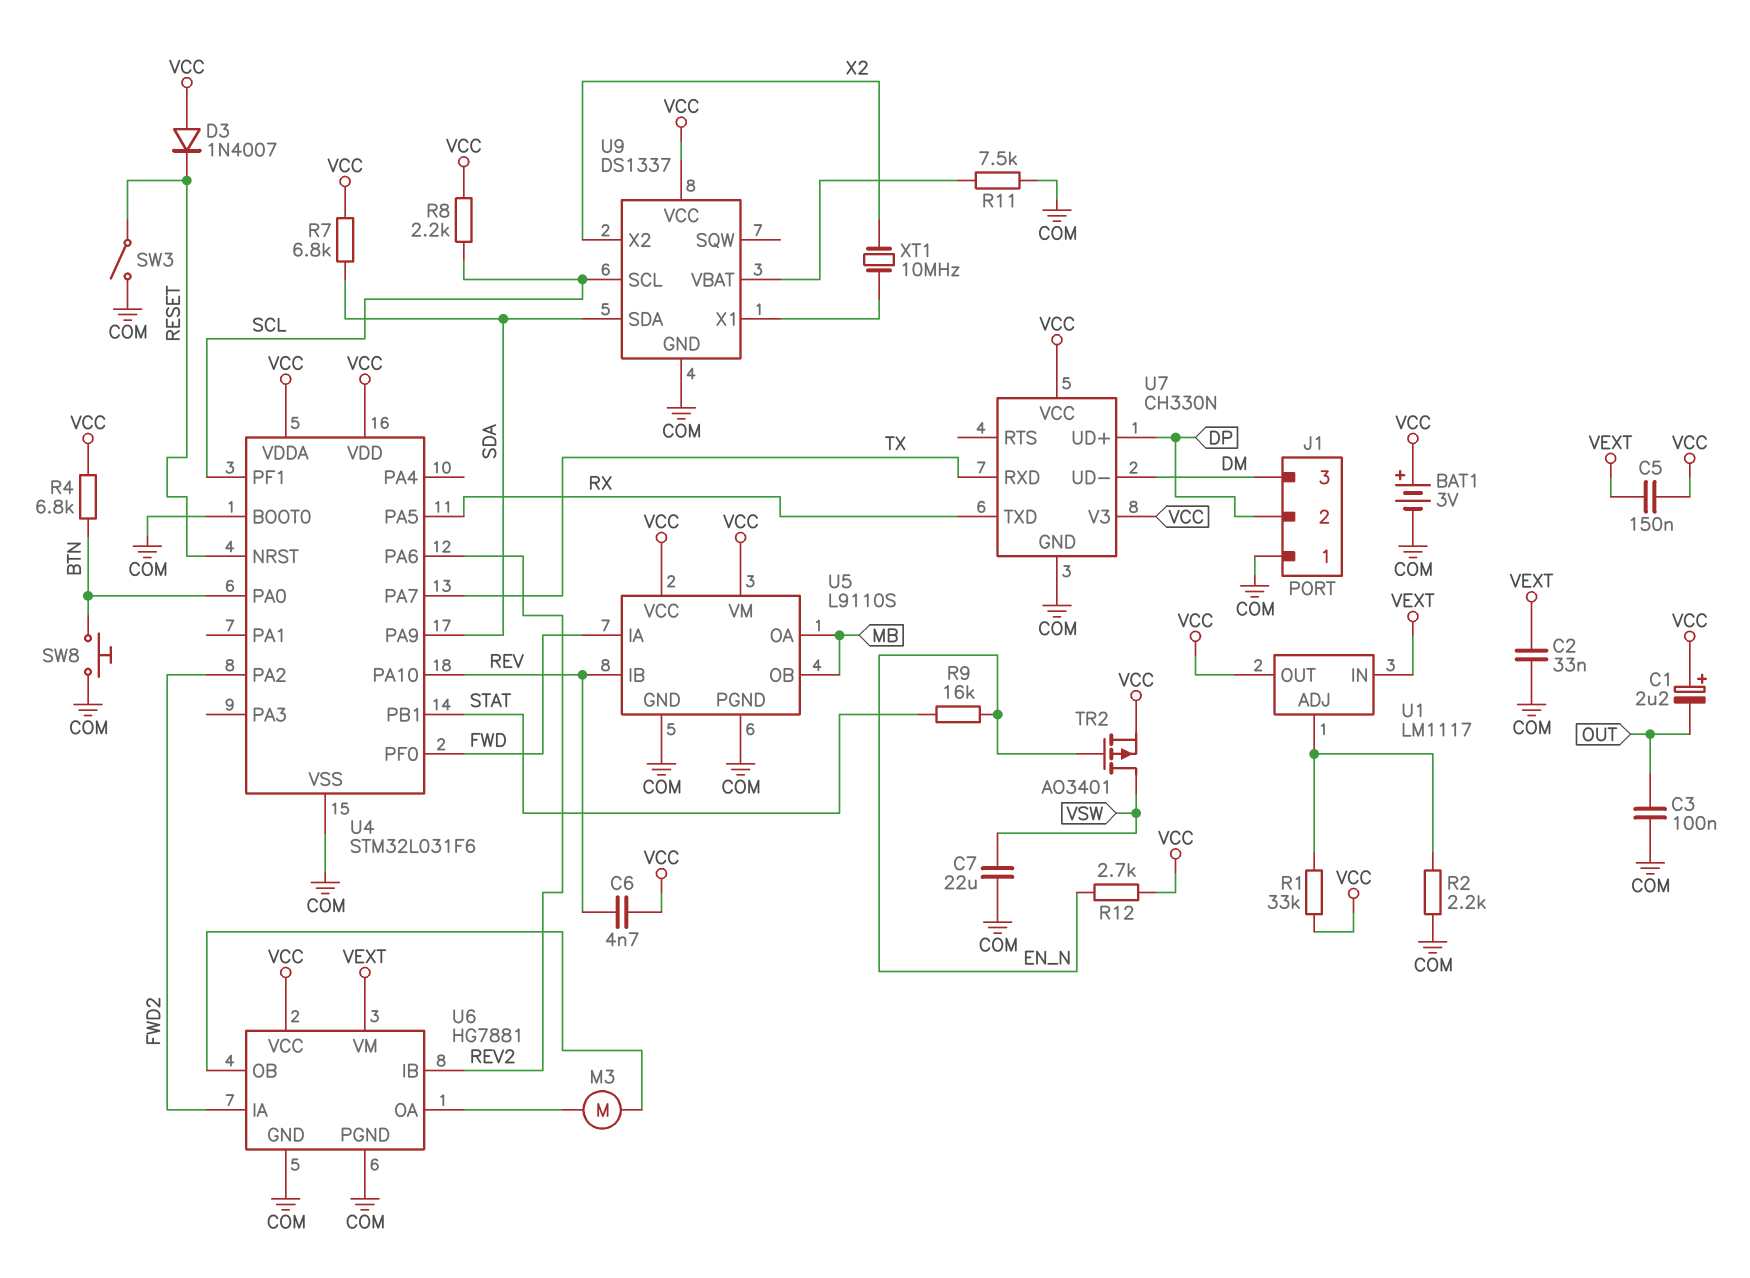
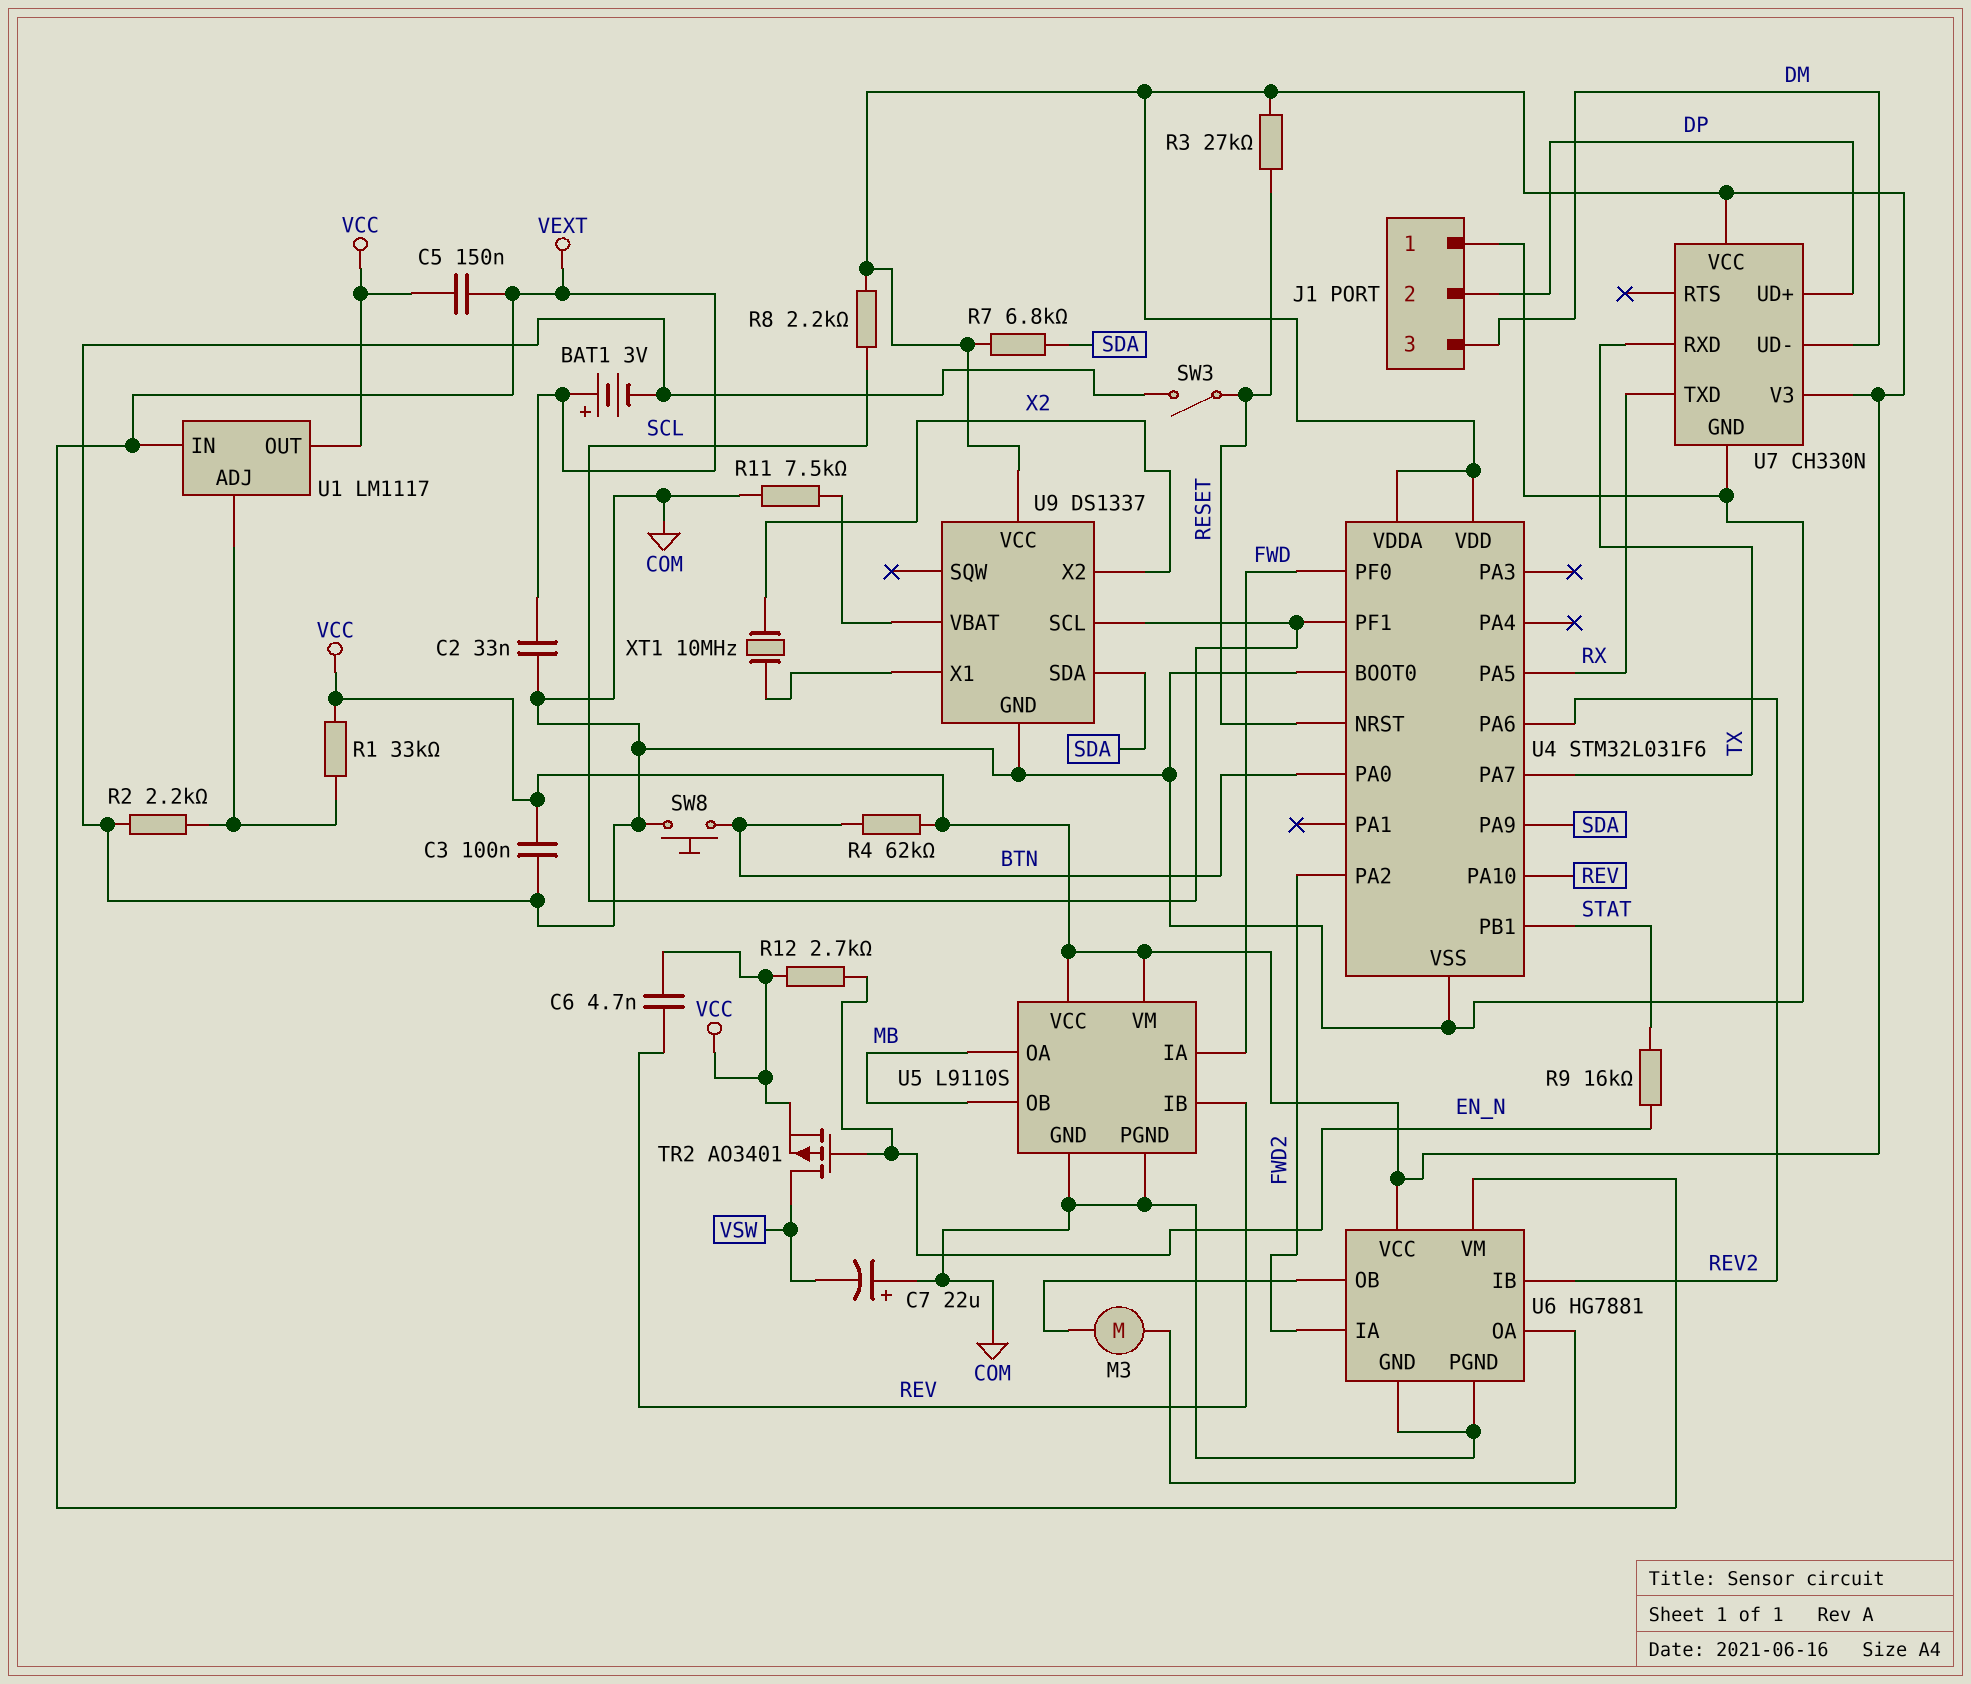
BAT1: 3V (plus VCC, minus COM) -> 3V (plus VEXT, minus COM)
C1: 2.2uF (plus VCC, minus OUT) -> none
C3: 100nF (COM, OUT) -> 100nF (COM, VCC)
C7: 22uF (COM, VSW) -> 22uF (plus COM, minus VSW)
D3: diode 1N4007 (A VCC, K RESET) -> none
R3: none -> 27k (RESET, VCC)
R4: 6.8k (BTN, VCC) -> 62k (BTN, VCC)

